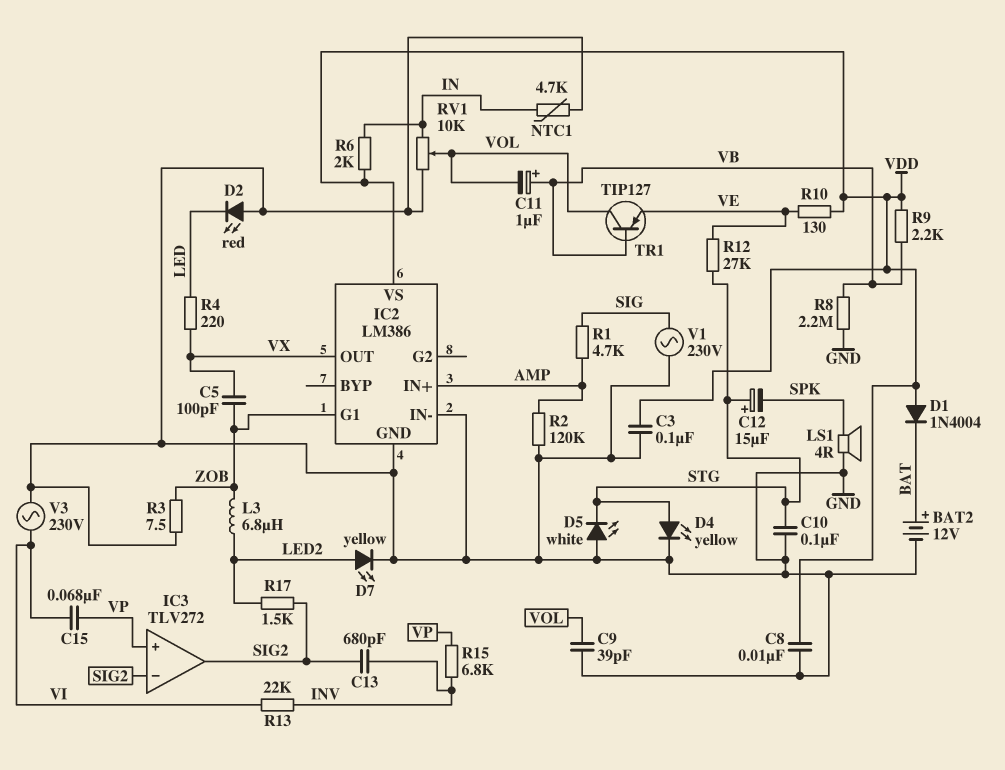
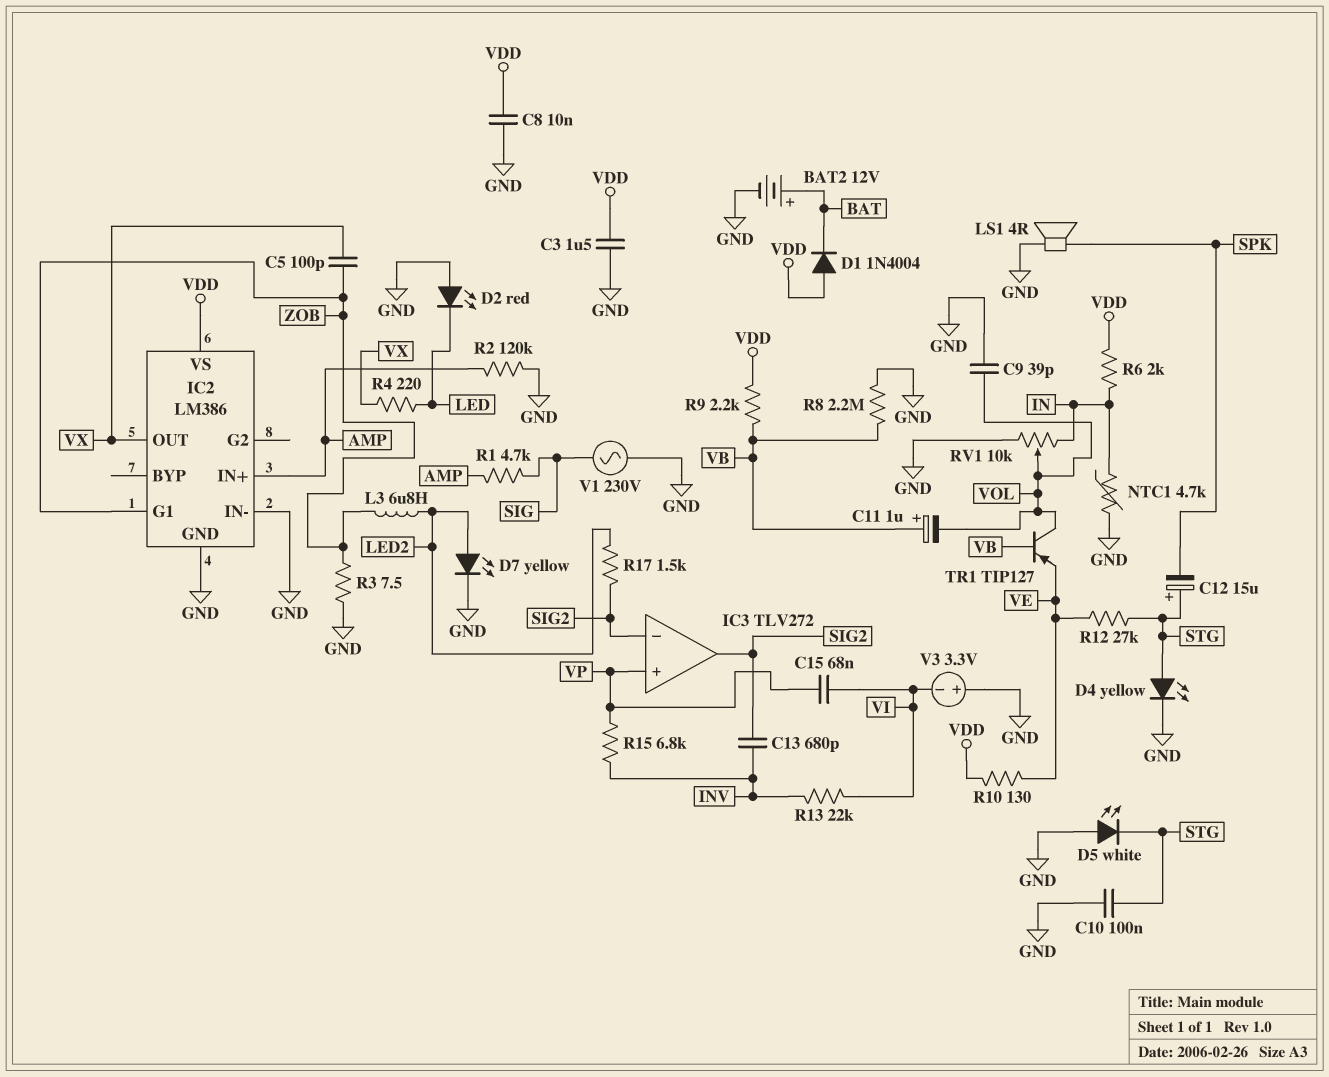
C3: 100nF (GND, VDD) -> 1.5uF (GND, VDD)
V3: AC 230V (GND, VI) -> 3.3V (plus GND, minus VI)

